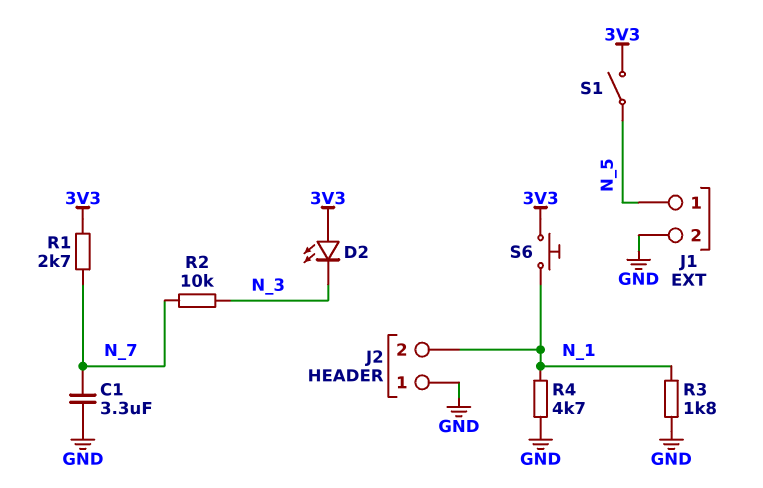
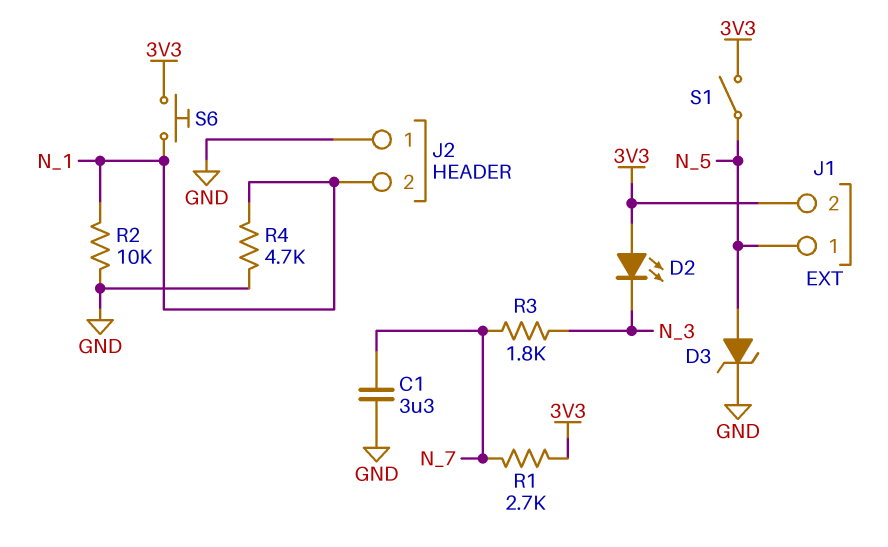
D3: none -> zener (A N_5, K GND)
J1 pin 2: GND -> 3V3
R2: 10k (N_3, N_7) -> 10k (GND, N_1)
R3: 1.8k (GND, N_1) -> 1.8k (N_3, N_7)

